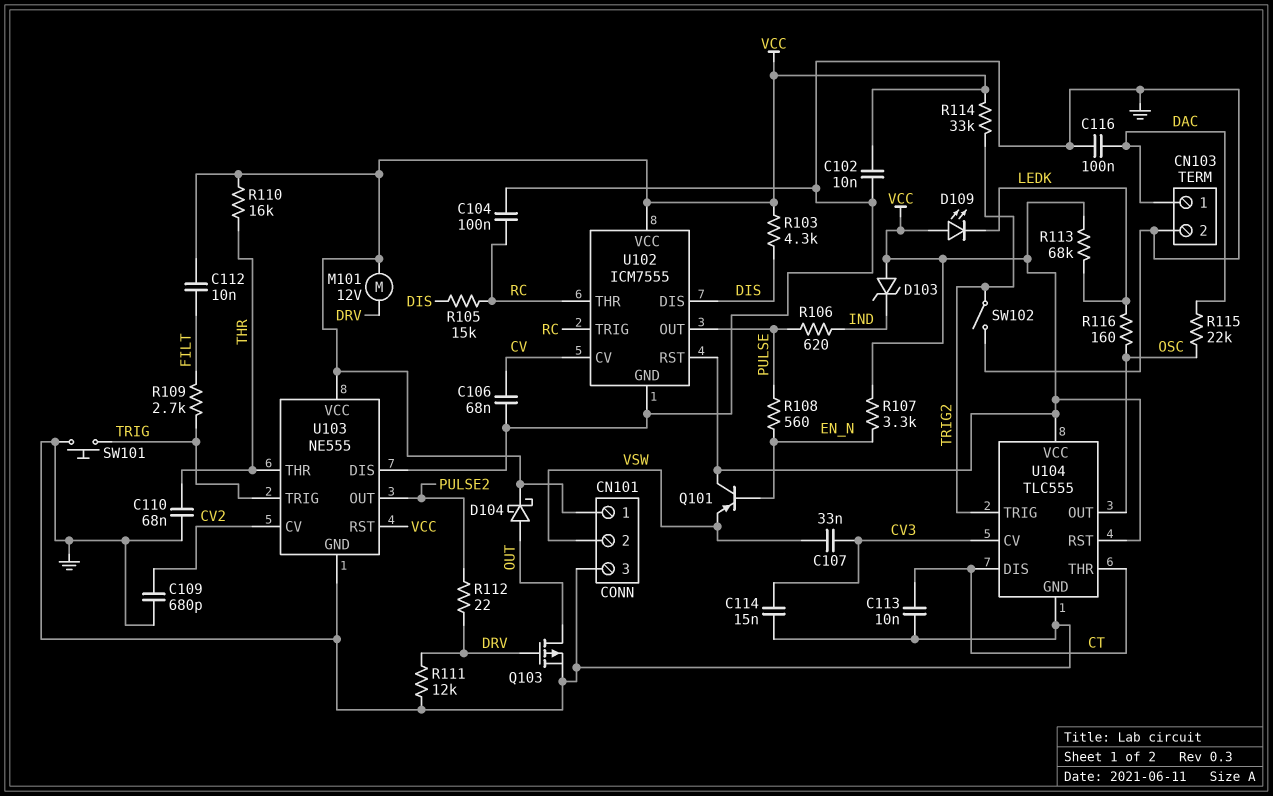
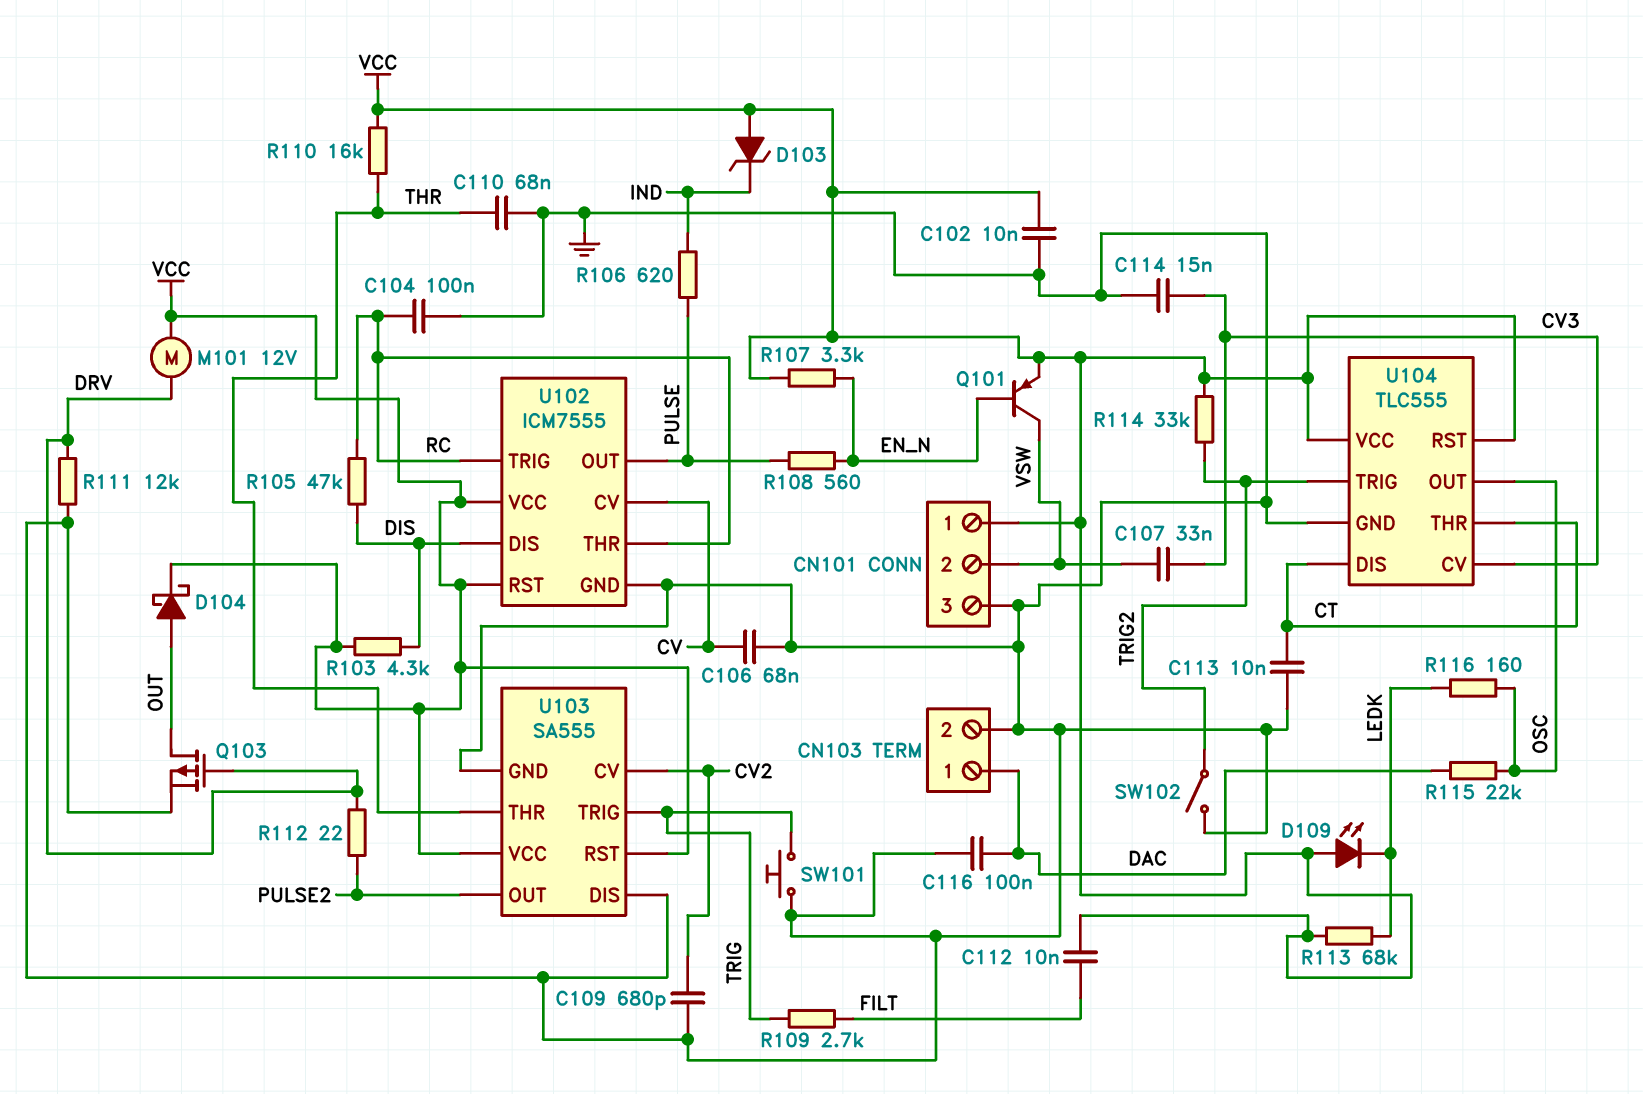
Q101: PNP (B EN_N, C VCC, E VSW) -> PNP (B EN_N, C VSW, E VCC)
R105: 15k (DIS, RC) -> 47k (DIS, RC)
U103: NE555 -> SA555

